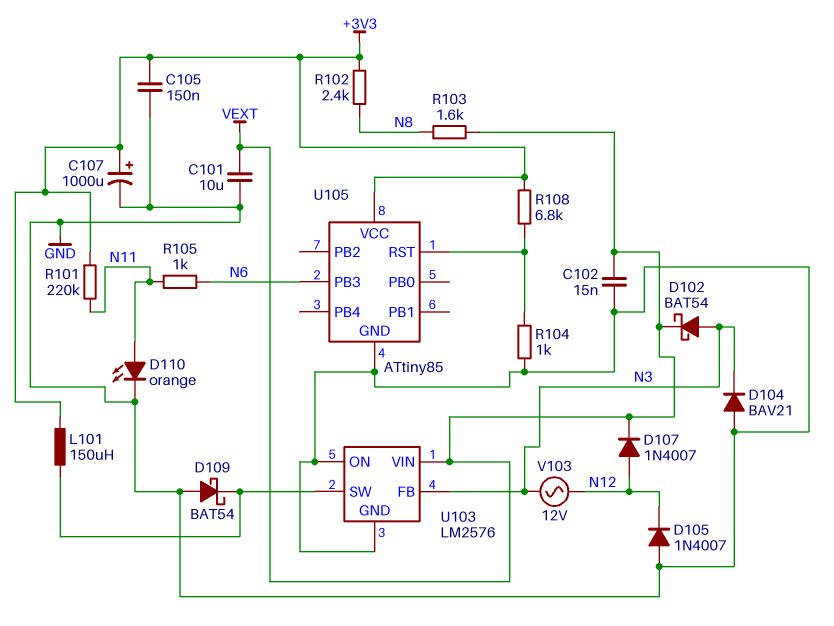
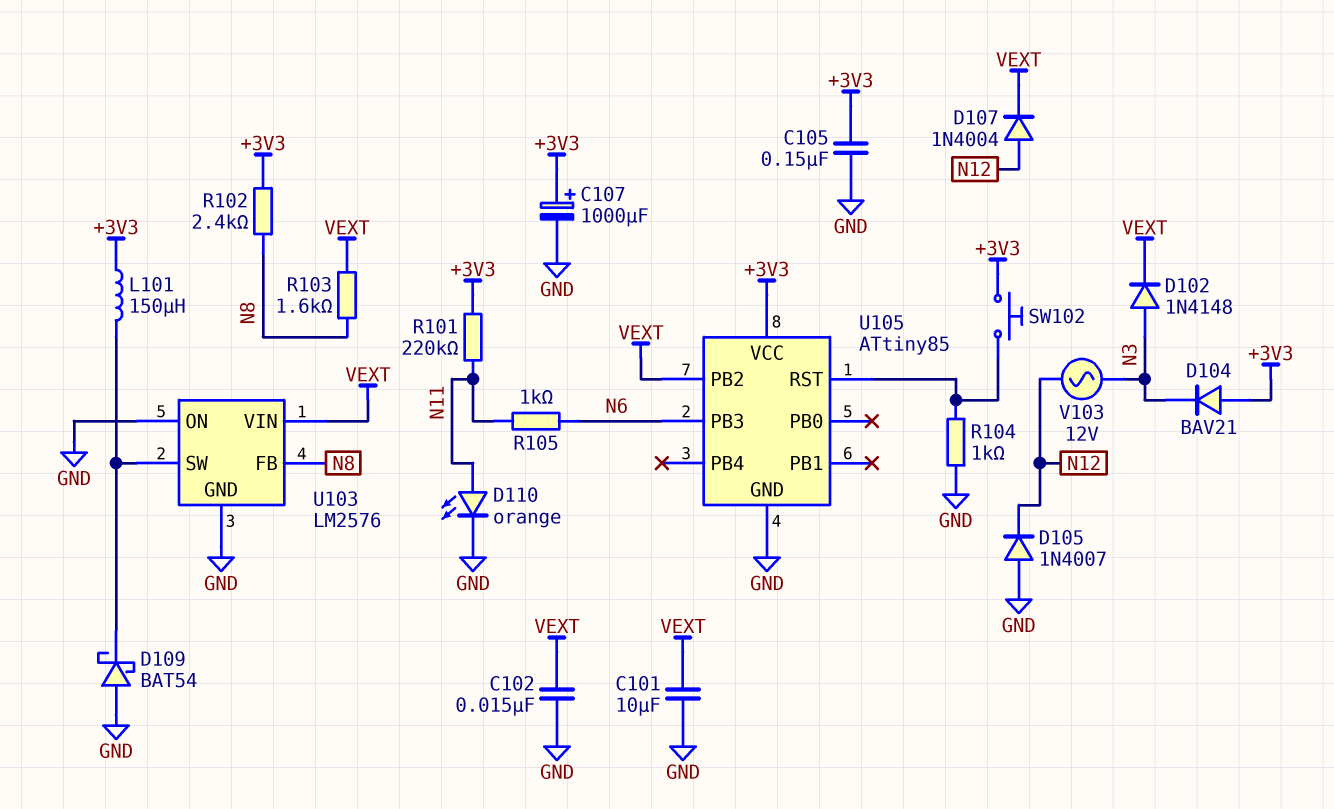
D102: schottky BAT54 (A N3, K VEXT) -> diode 1N4148 (A N3, K VEXT)
D104: diode BAV21 (A GND, K N3) -> diode BAV21 (A +3V3, K N3)
D107: diode 1N4007 (A N12, K VEXT) -> diode 1N4004 (A N12, K VEXT)
R108: 6.8k (+3V3, U105/RST) -> none
SW102: none -> button (+3V3, U105/RST)
U103 pin FB: N3 -> N8
U105 pin PB2: none -> VEXT

